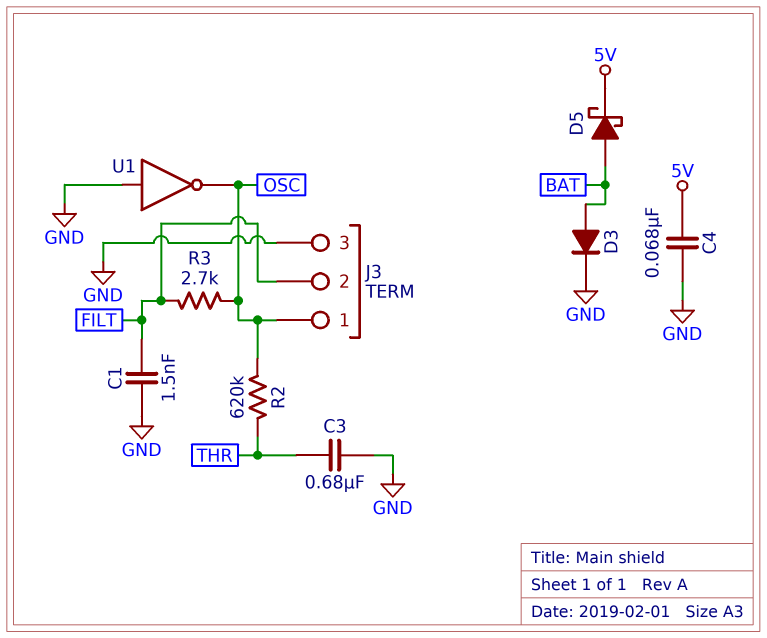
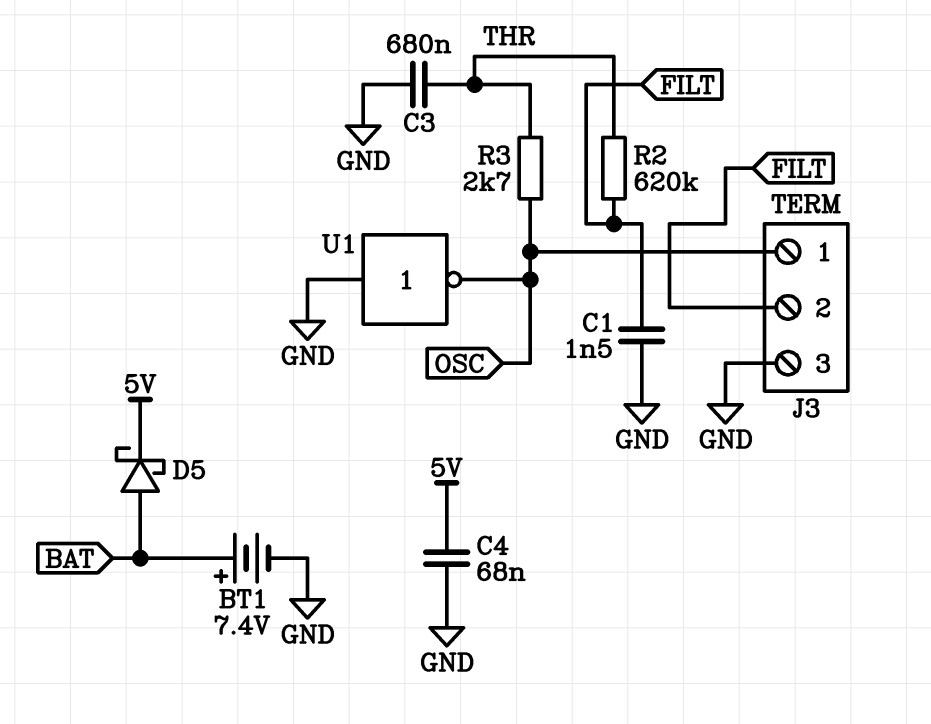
BT1: none -> 7.4V (plus BAT, minus GND)
D3: diode (A BAT, K GND) -> none
R2: 620k (OSC, THR) -> 620k (FILT, THR)
R3: 2.7k (FILT, OSC) -> 2.7k (OSC, THR)

